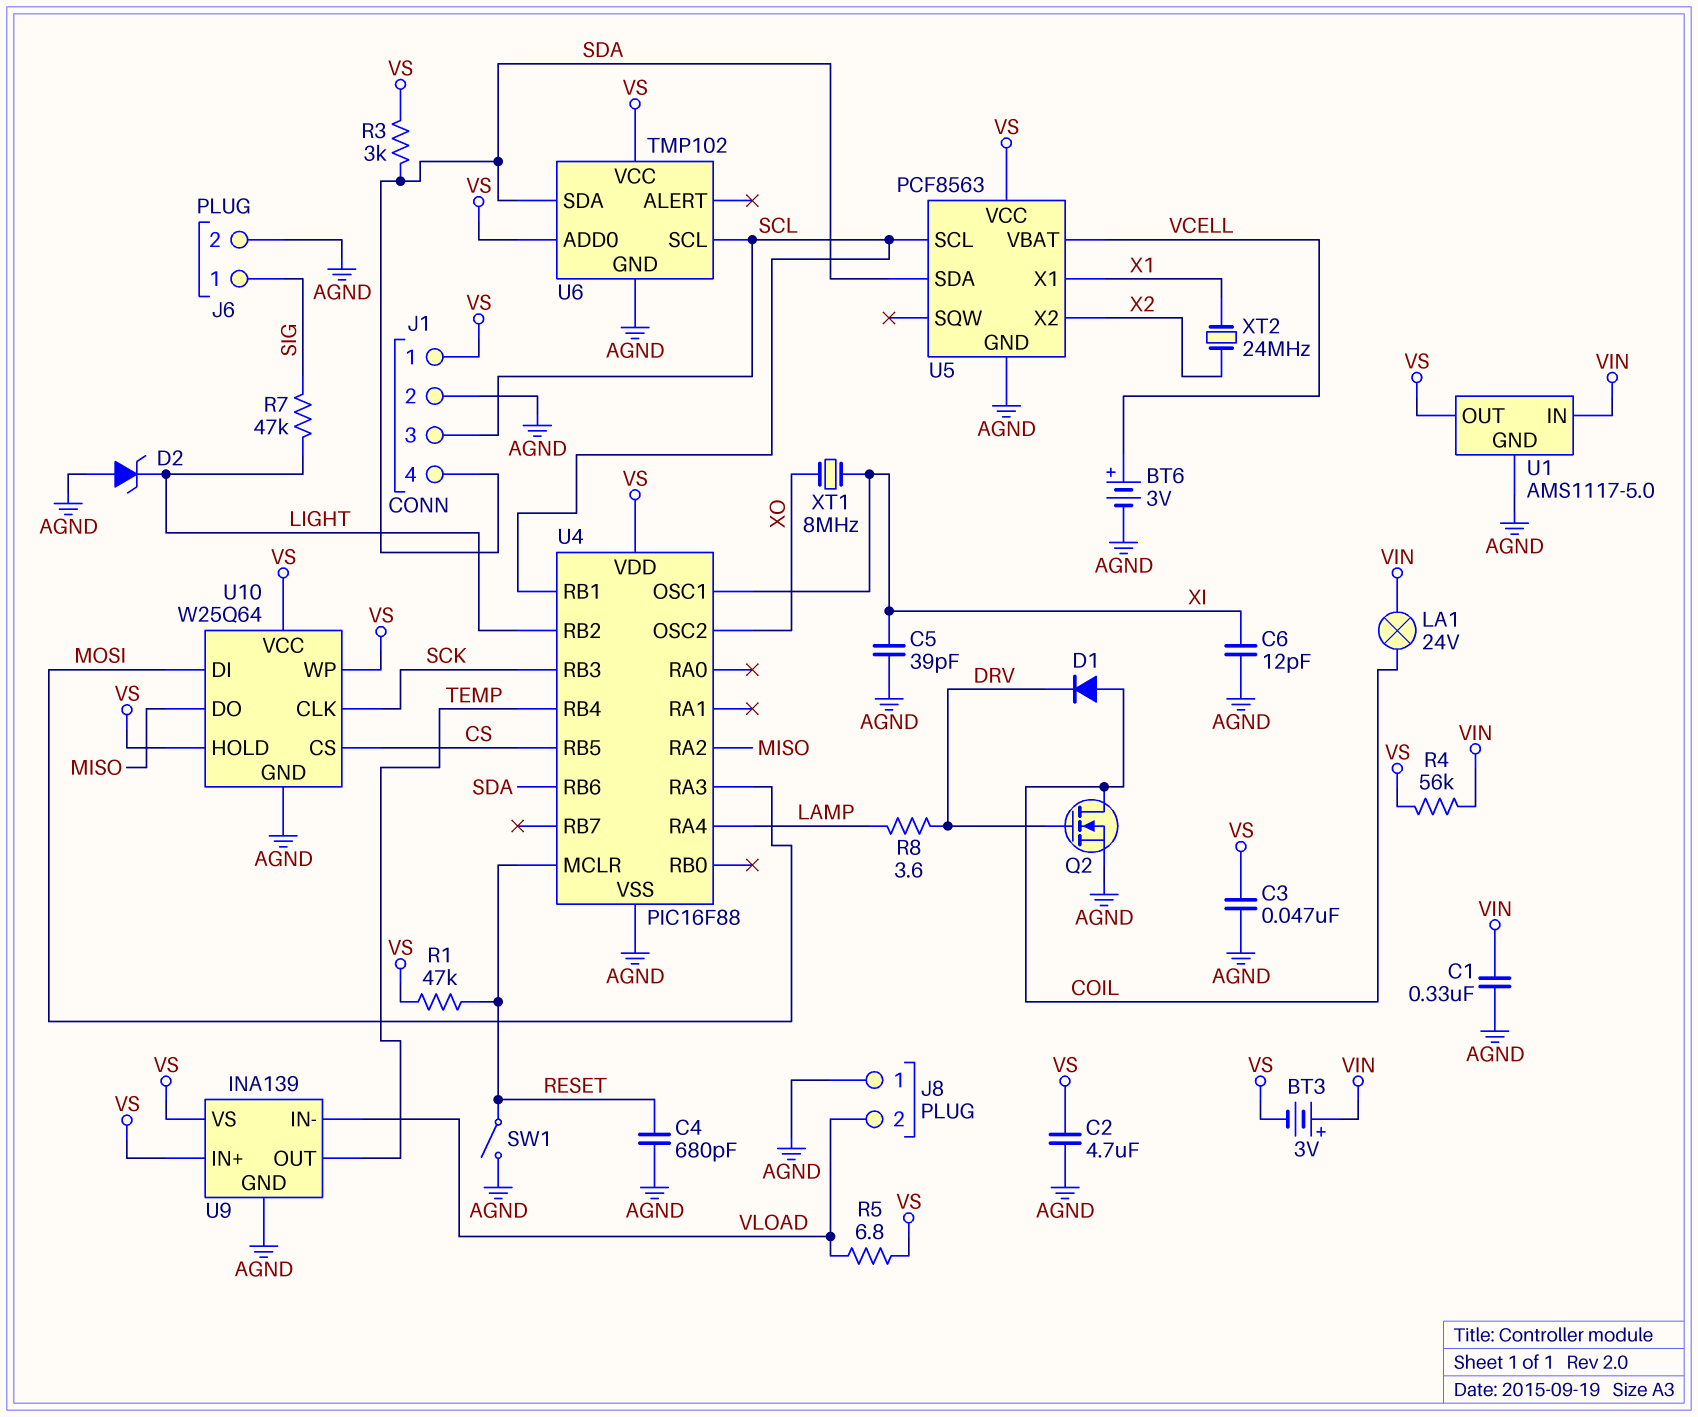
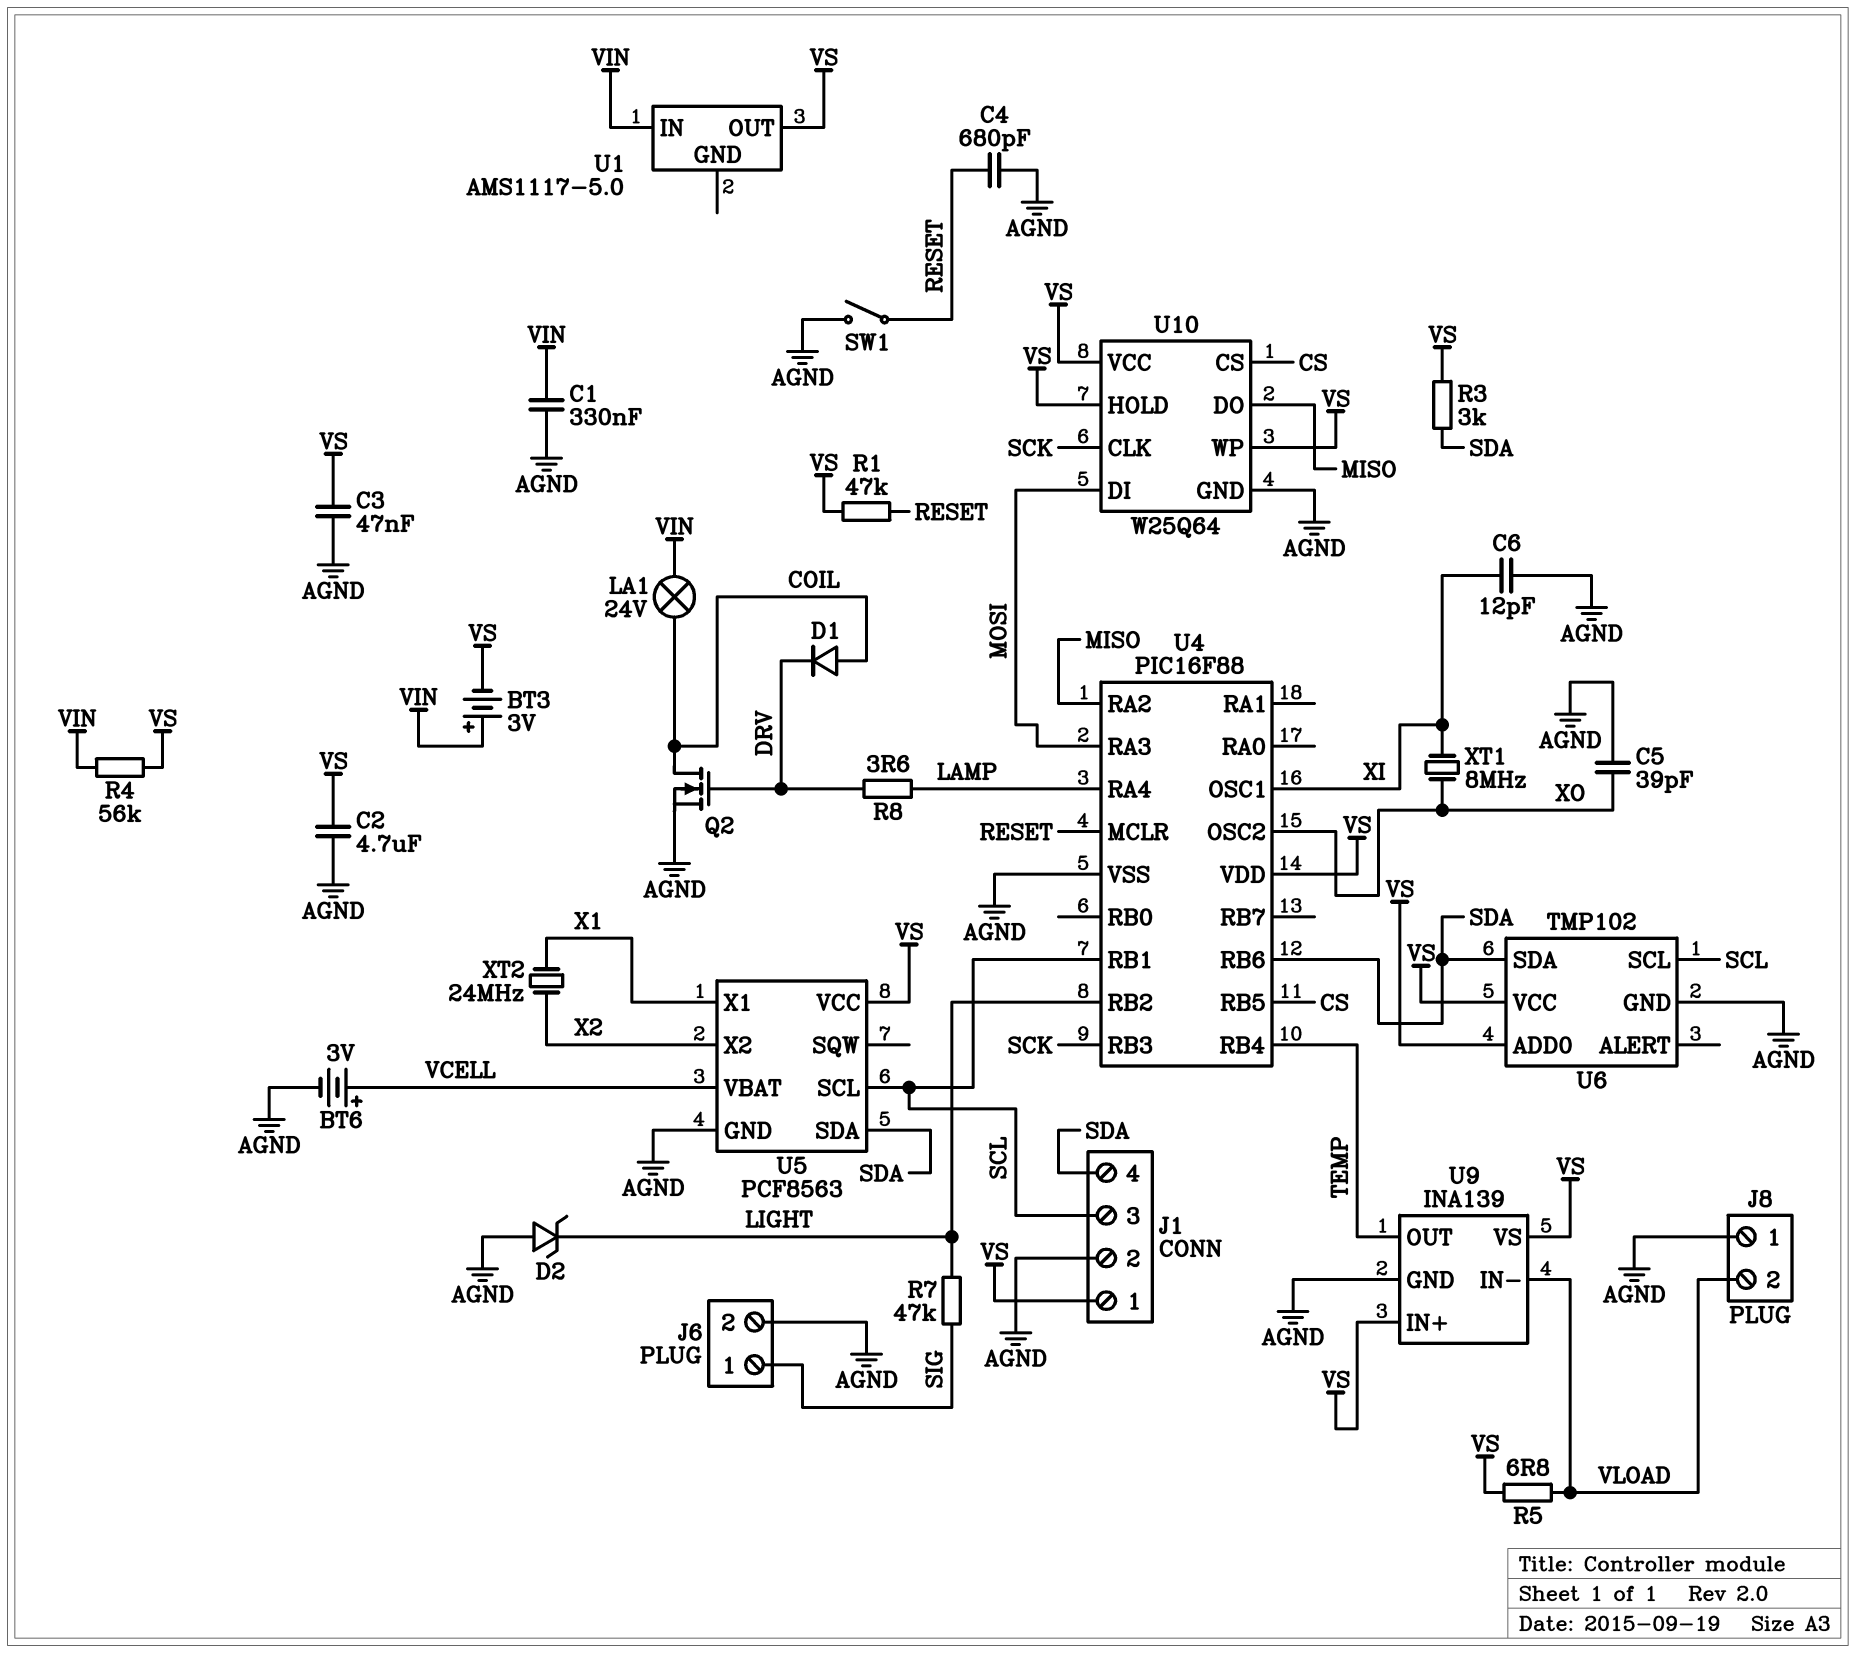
C5: 39pF (AGND, XI) -> 39pF (AGND, XO)
U1 pin GND: AGND -> none

